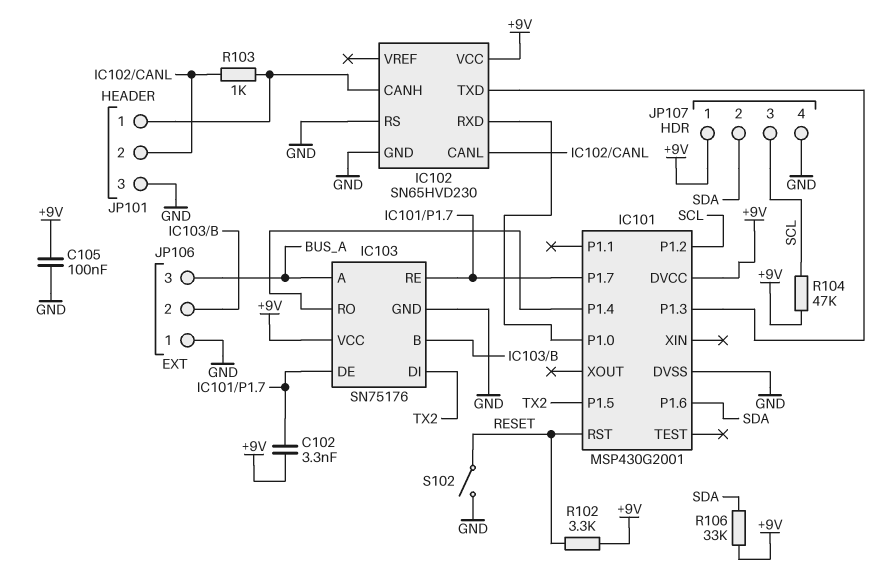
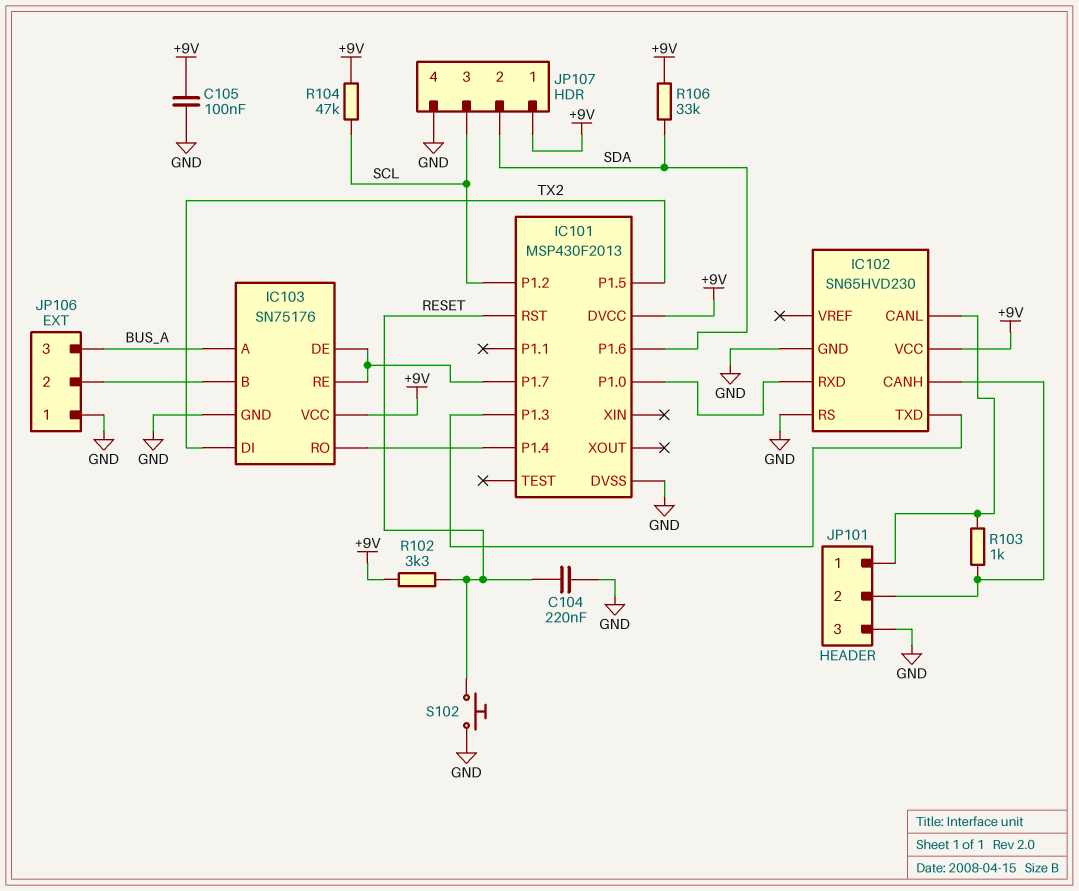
C102: 3.3nF (+9V, IC101/P1.7) -> none
C104: none -> 220nF (GND, RESET)
IC101: MSP430G2001 -> MSP430F2013
JP101 pin 1: IC102/CANH -> IC102/CANL
JP101 pin 2: IC102/CANL -> IC102/CANH
S102: switch (GND, RESET) -> button (GND, RESET)

